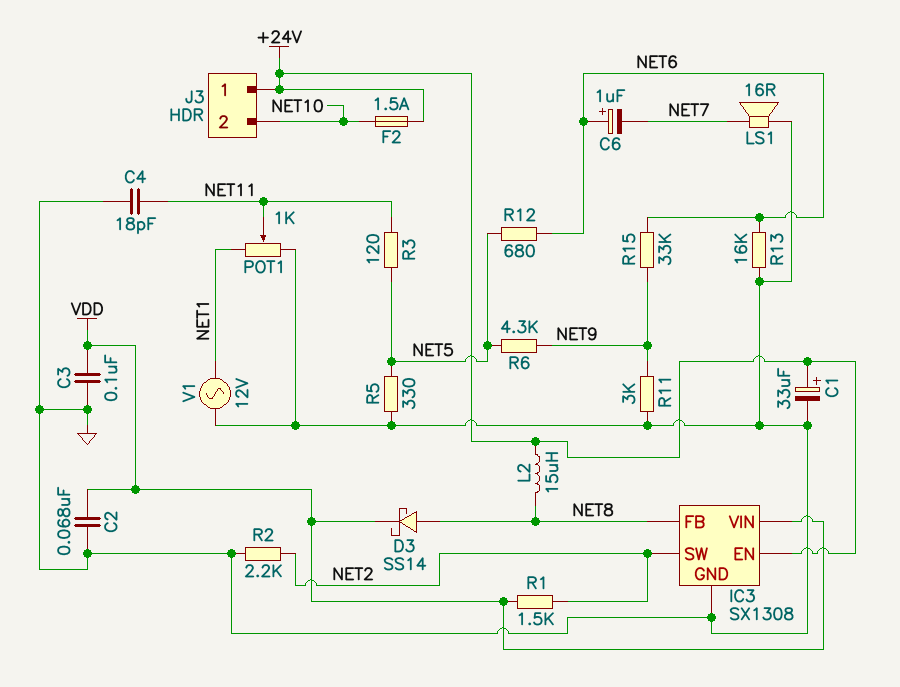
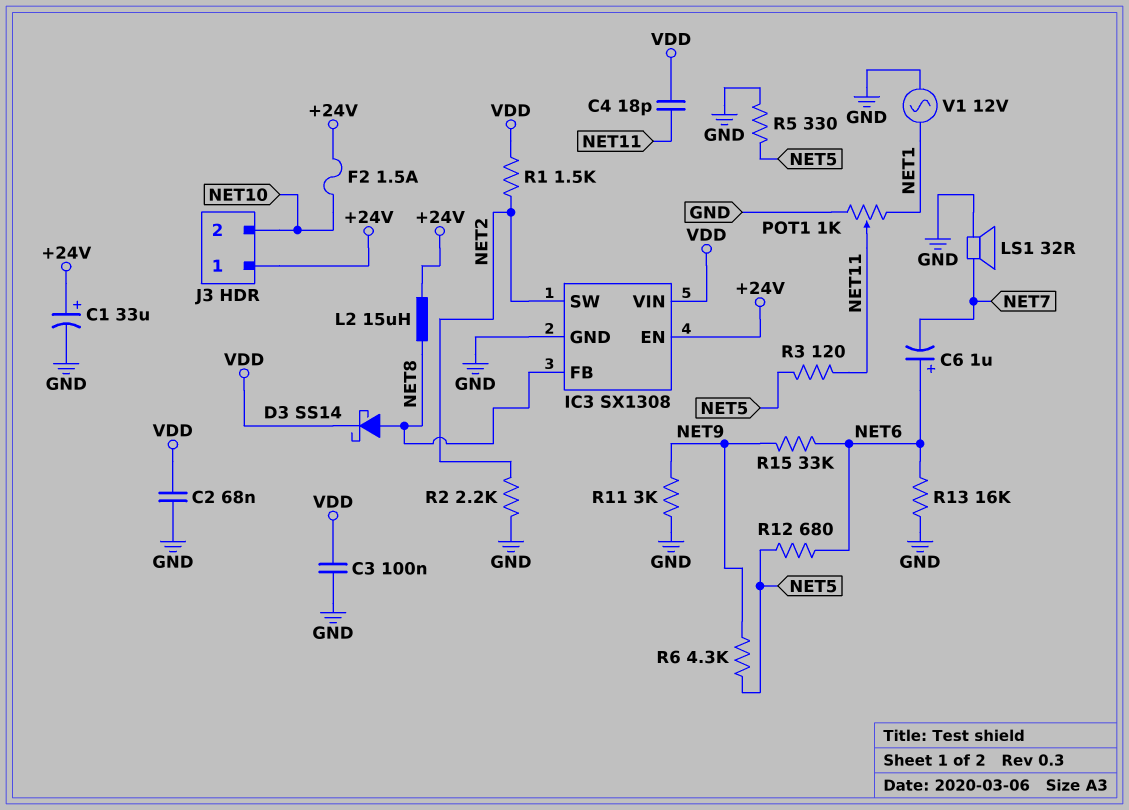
C4: 18pF (GND, NET11) -> 18pF (NET11, VDD)
LS1: speaker 16R (GND, NET7) -> speaker 32R (GND, NET7)

